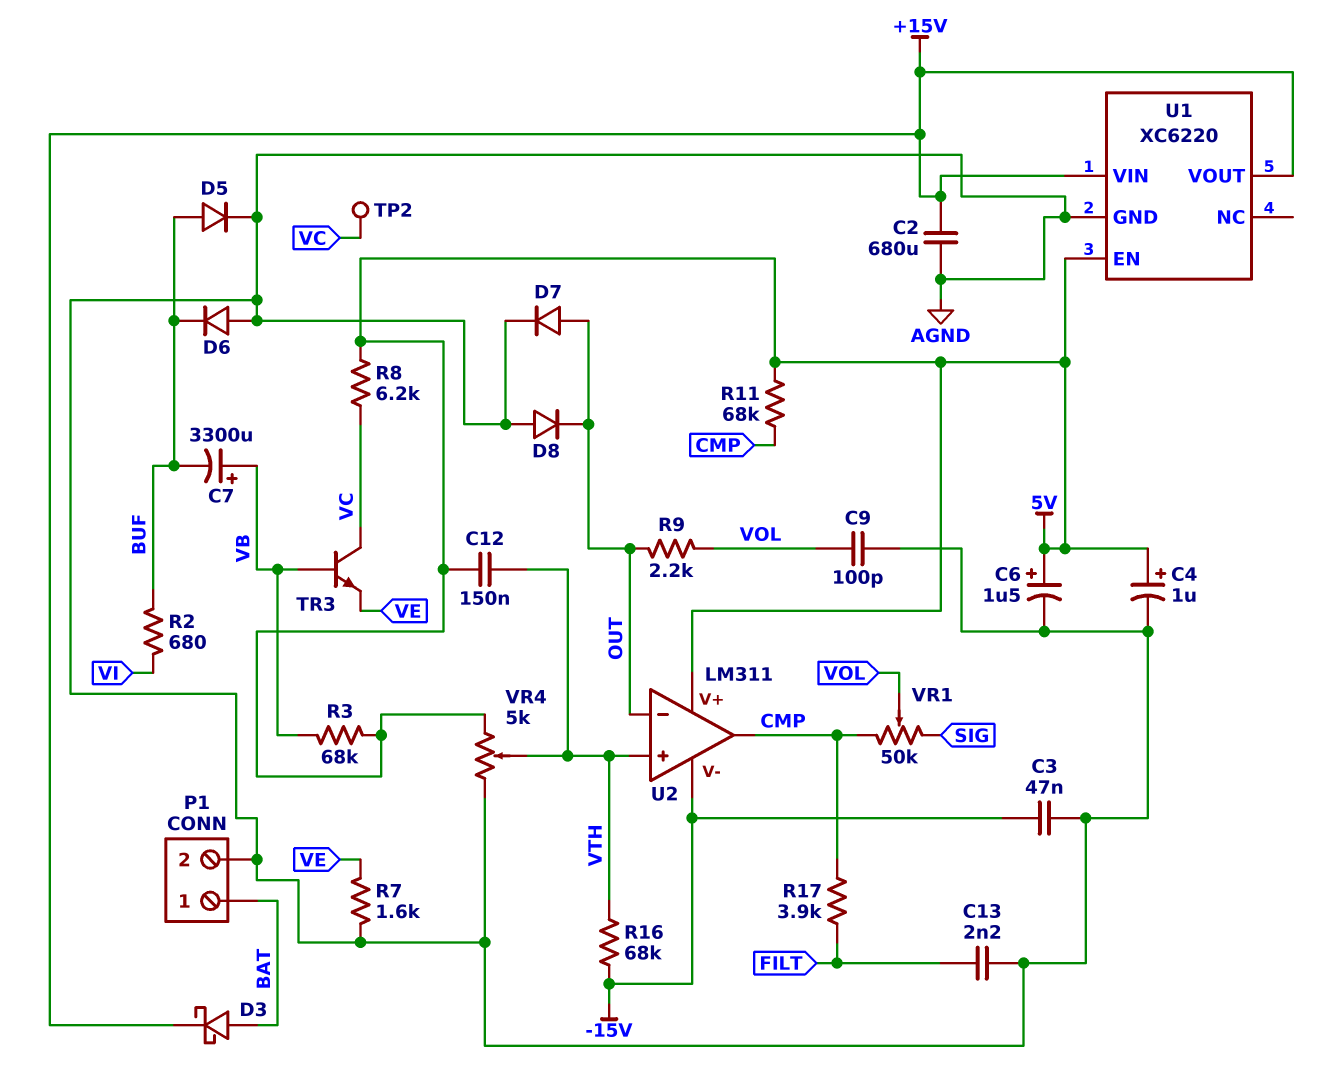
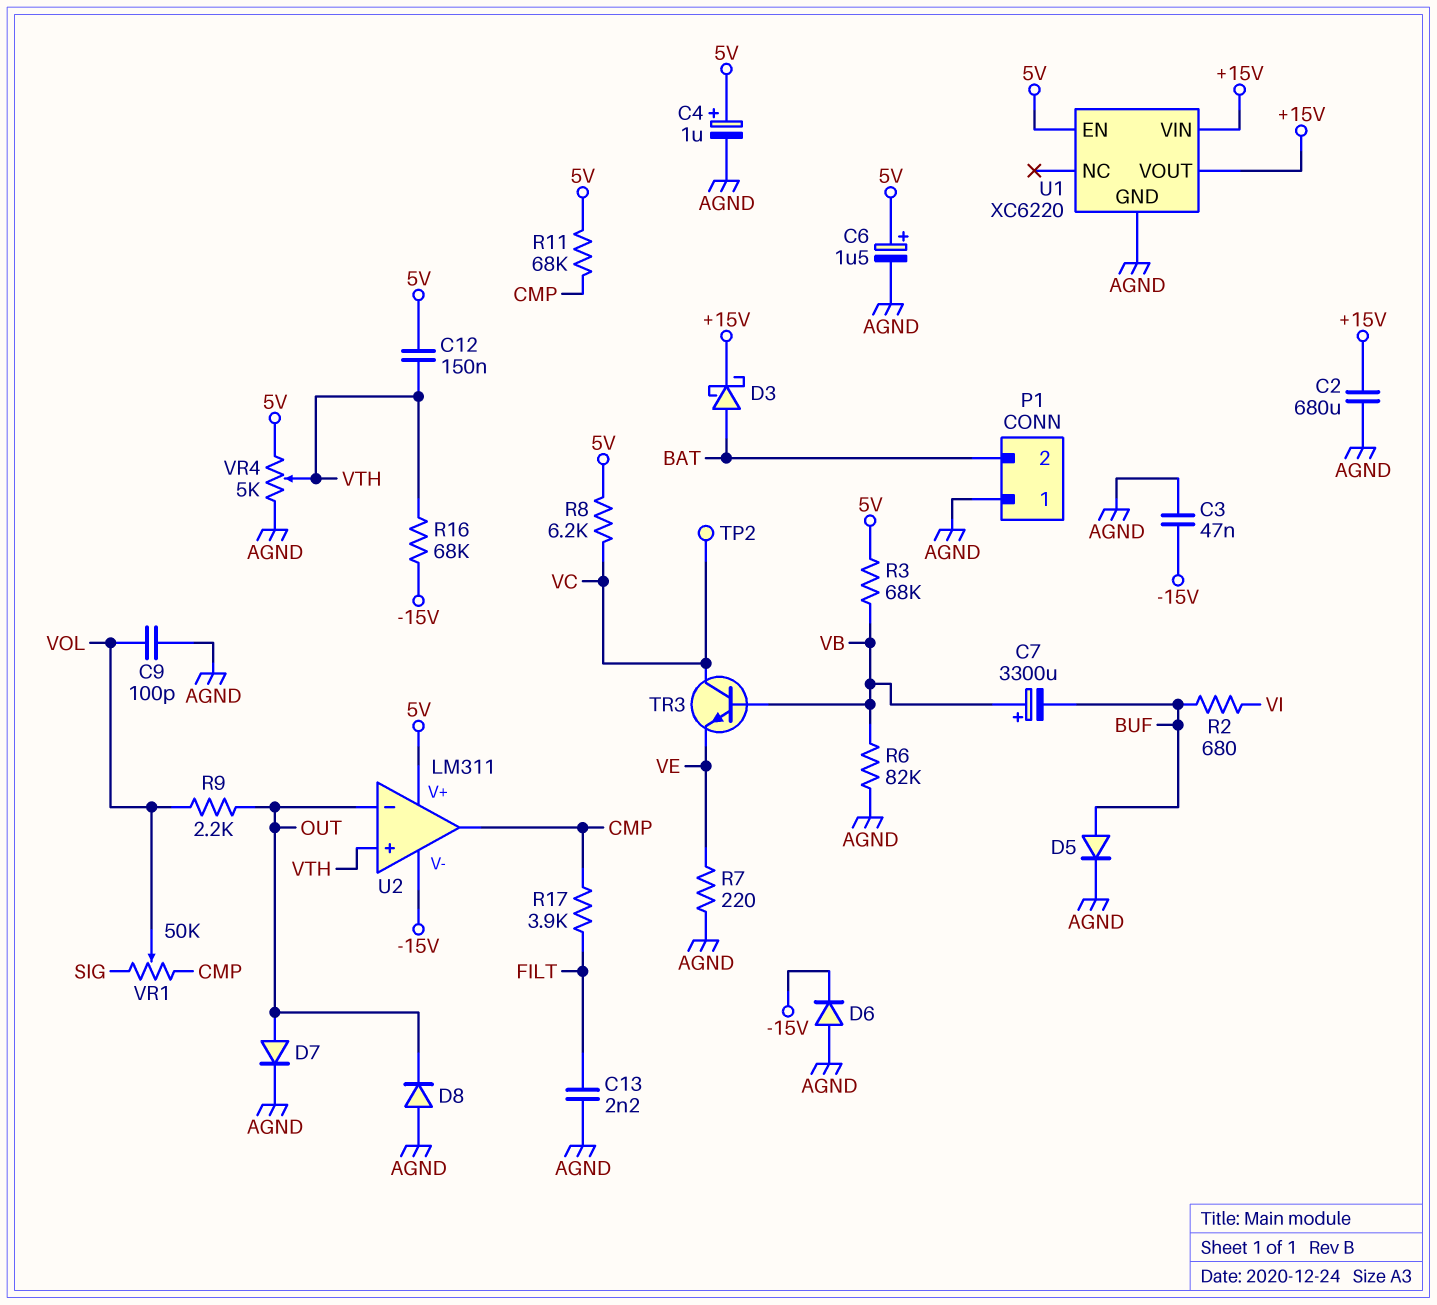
D6: diode (A AGND, K BUF) -> diode (A AGND, K -15V)
P1 pin 1: BAT -> AGND
P1 pin 2: AGND -> BAT
R6: none -> 82k (AGND, VB)
R7: 1.6k (AGND, VE) -> 220 (AGND, VE)

